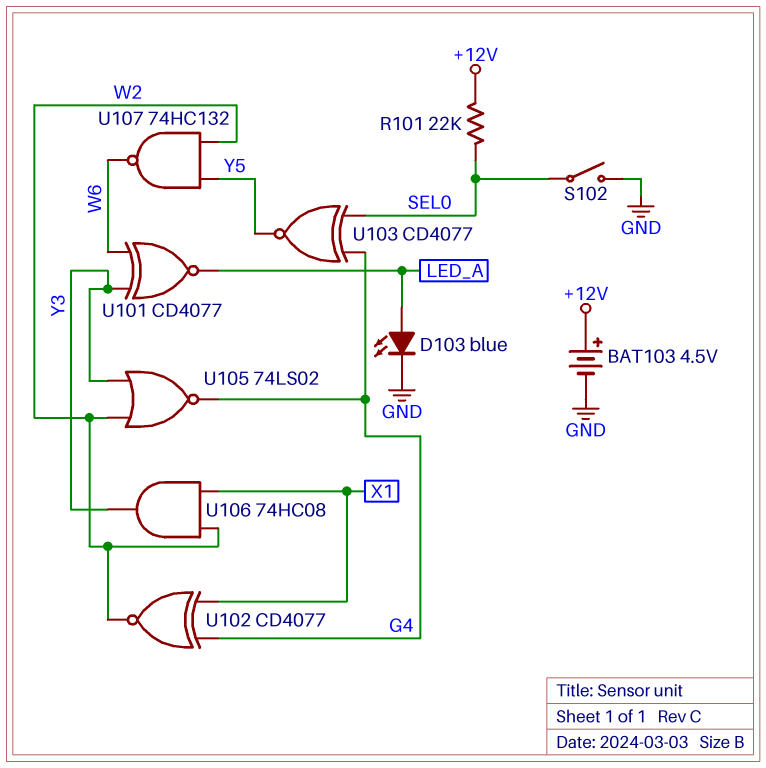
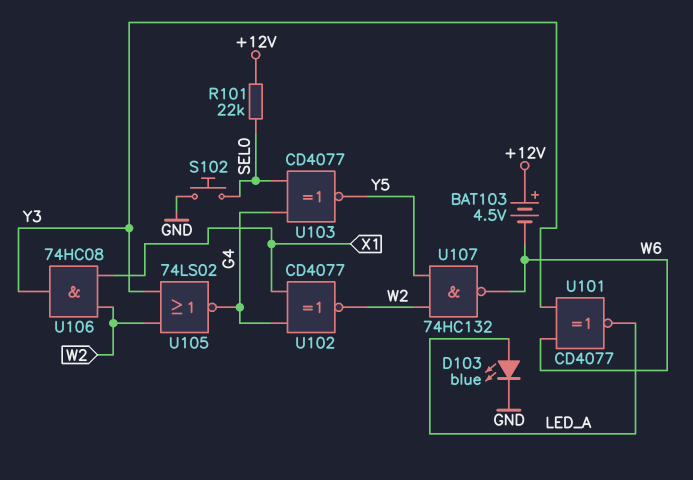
BAT103: 4.5V (plus +12V, minus GND) -> 4.5V (plus +12V, minus W6)
S102: switch (GND, SEL0) -> button (GND, SEL0)

